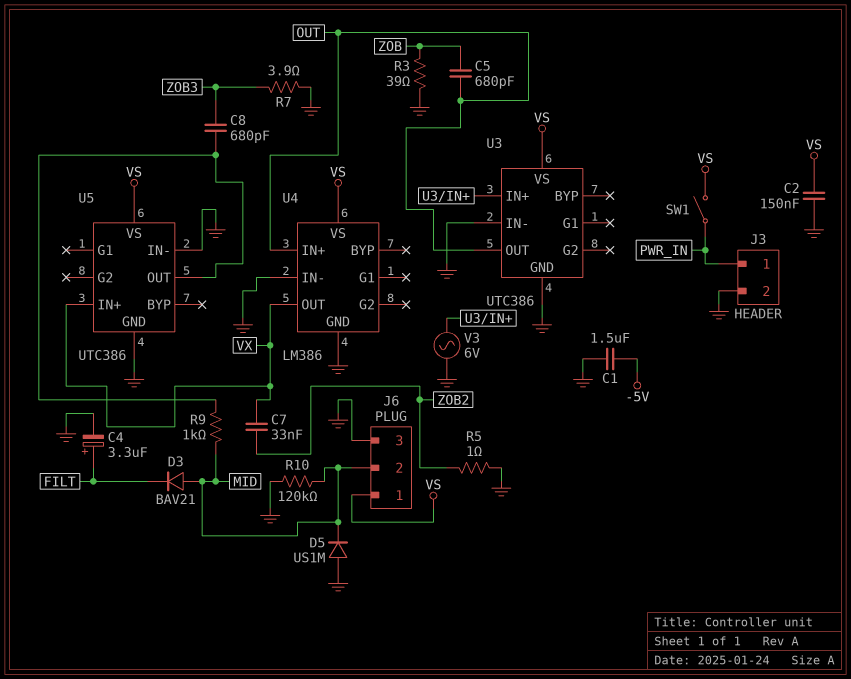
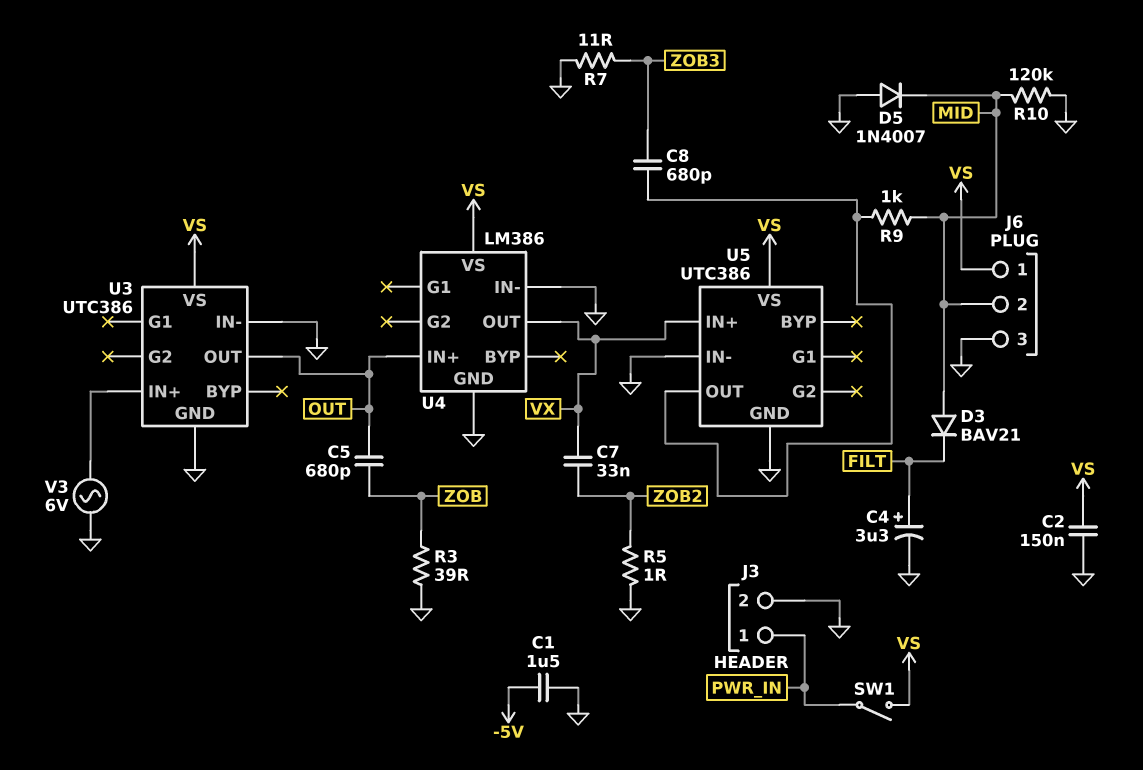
D5: diode US1M (A GND, K MID) -> diode 1N4007 (A GND, K MID)
R7: 3.9 (GND, ZOB3) -> 11 (GND, ZOB3)

